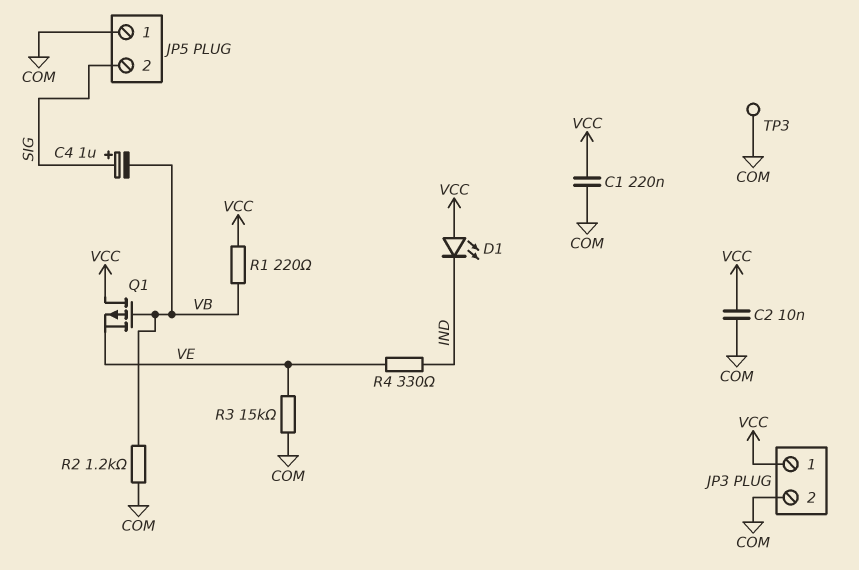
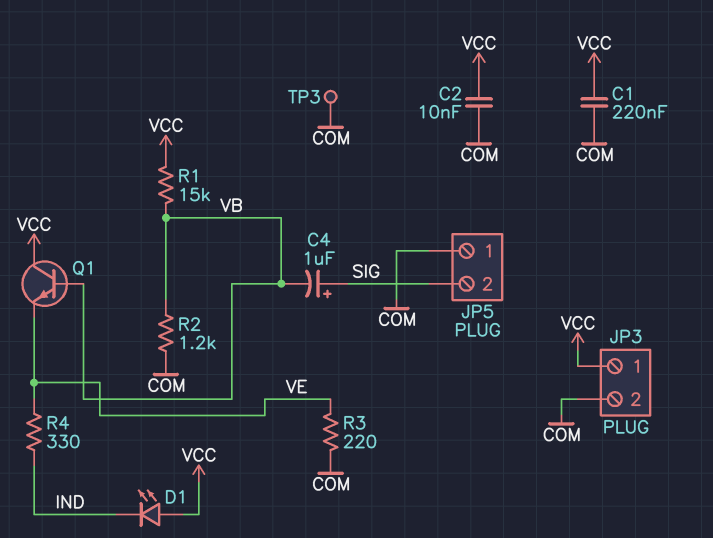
Q1: PMOS (G VB, D VCC, S VE) -> NPN (B VB, C VCC, E VE)
R1: 220 (VB, VCC) -> 15k (VB, VCC)
R3: 15k (COM, VE) -> 220 (COM, VE)

